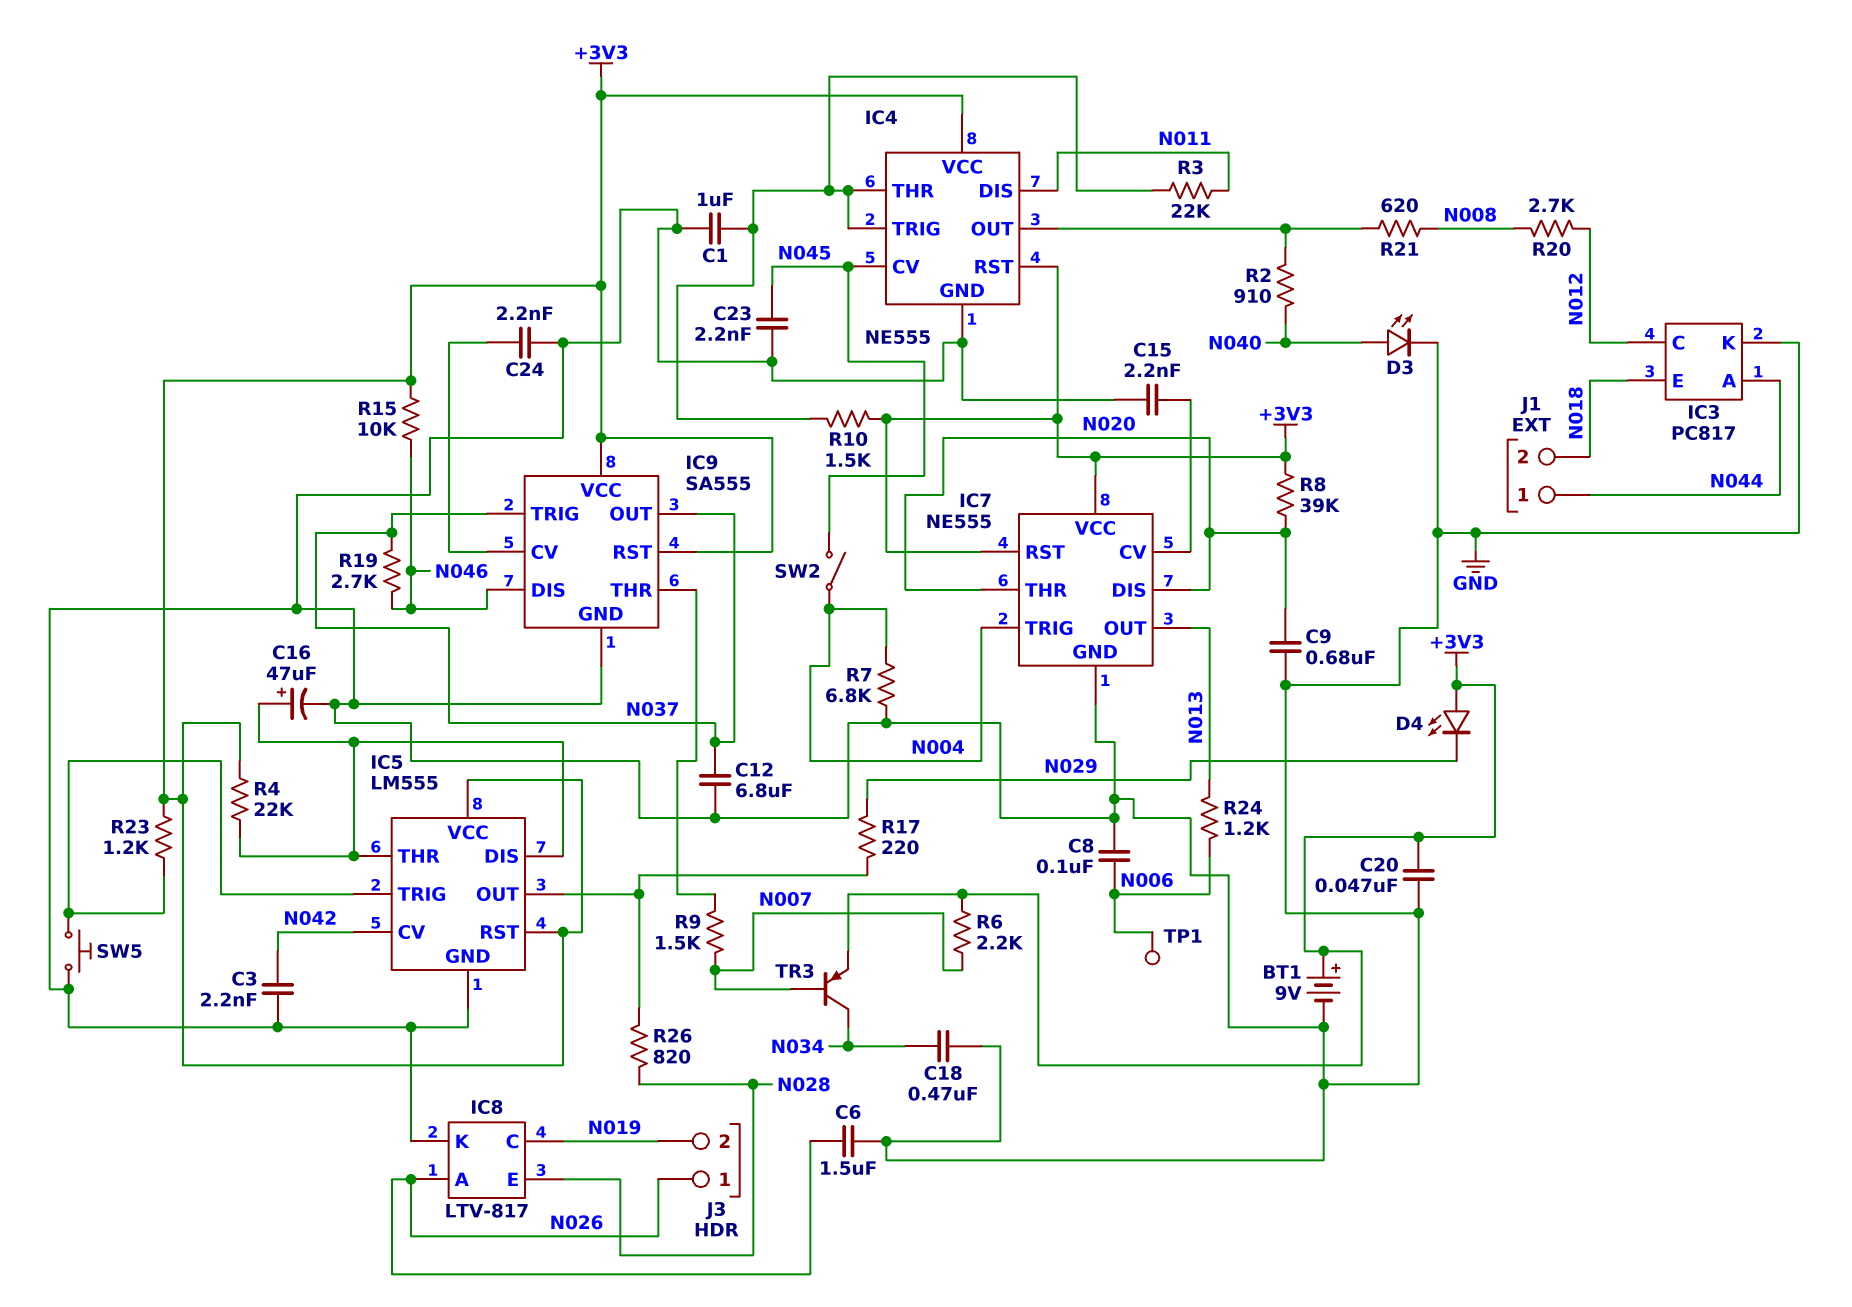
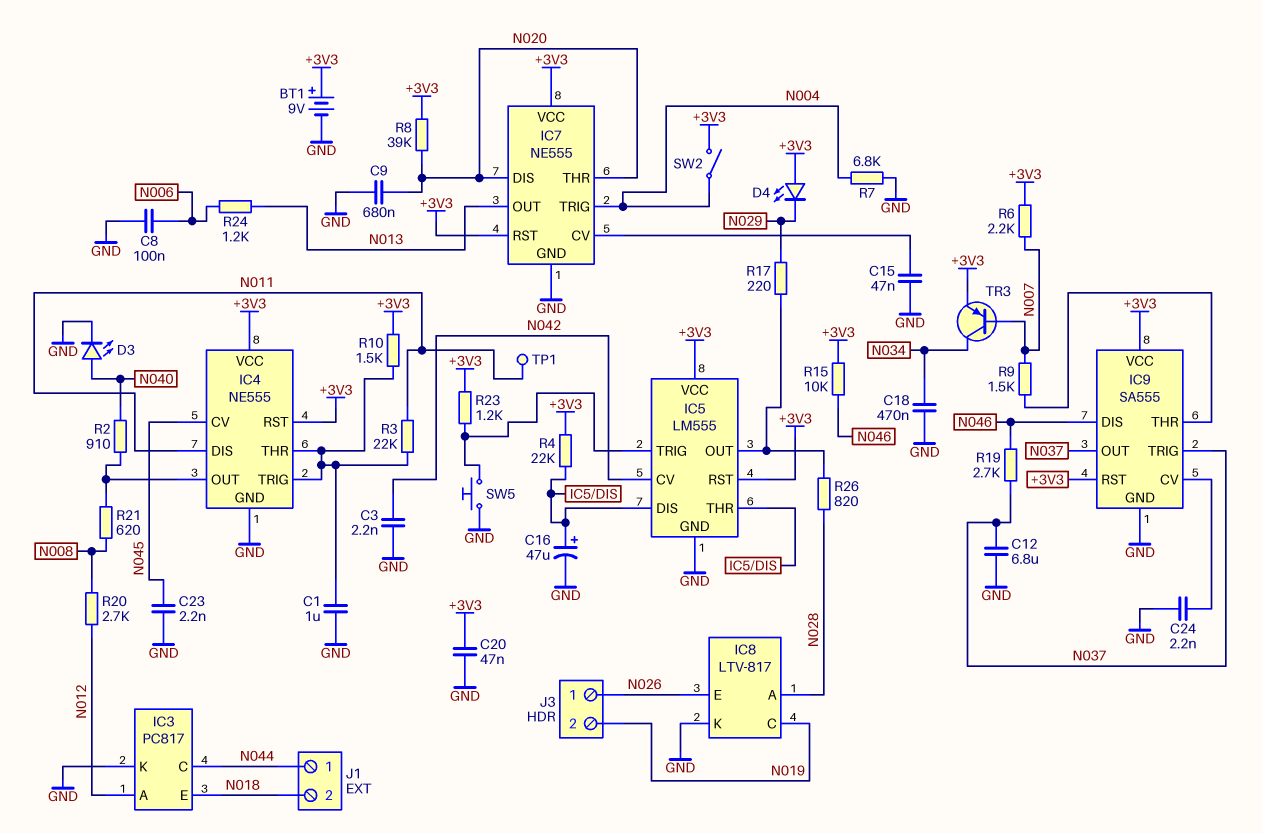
C6: 1.5uF (GND, N026) -> none
C15: 2.2nF (GND, IC7/CV) -> 47nF (GND, IC7/CV)
IC3 pin A: N044 -> N012
IC3 pin C: N012 -> N044
IC8 pin A: N026 -> N028
IC8 pin E: N028 -> N026
SW2: switch (N004, N045) -> switch (+3V3, N004)
TP1: test point (N006) -> test point (N011)

